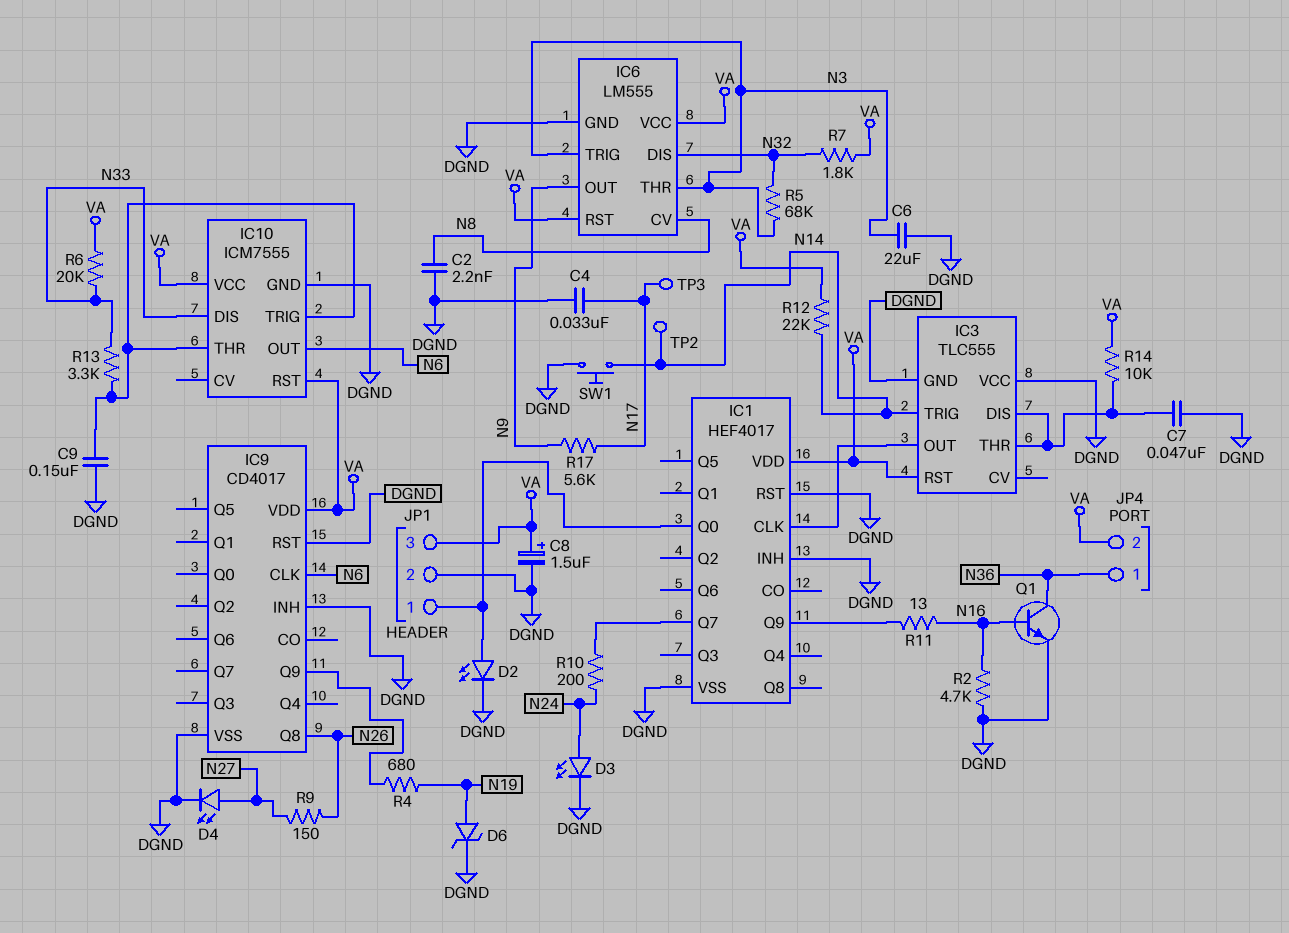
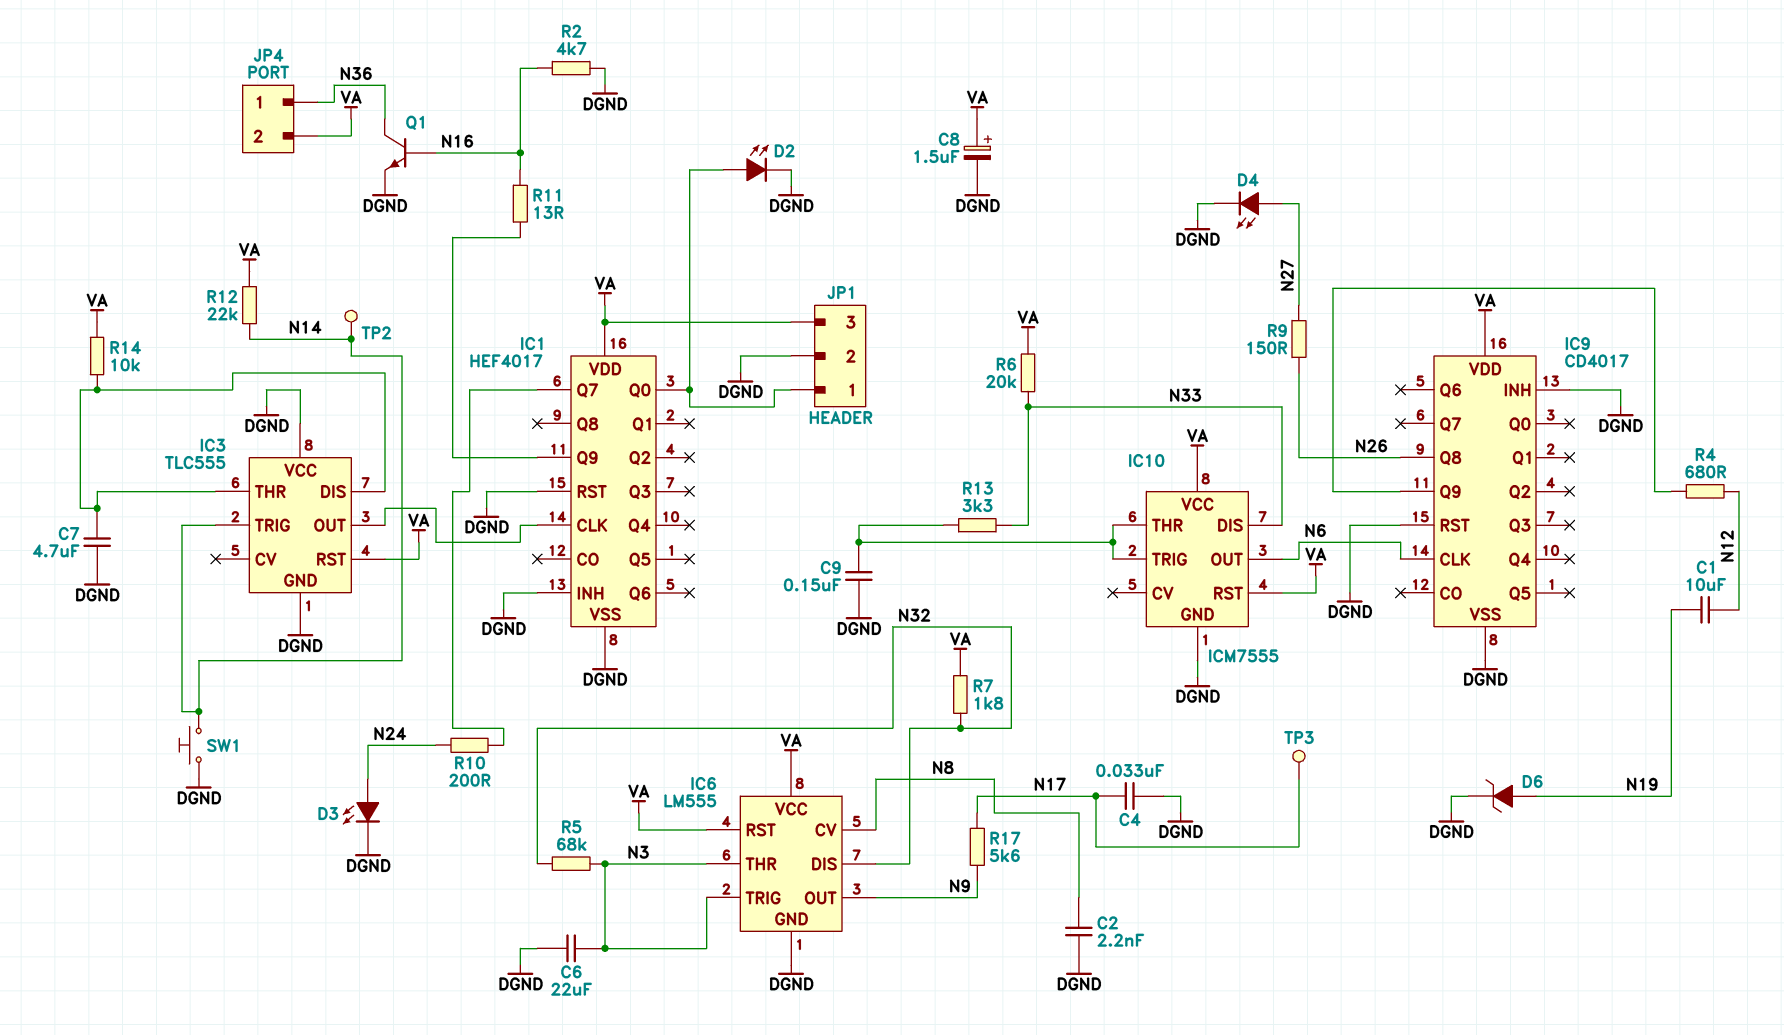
C1: none -> 10uF (N12, N19)
C7: 47nF (DGND, IC3/DIS) -> 4.7uF (DGND, IC3/DIS)
R4: 680 (IC9/Q9, N19) -> 680 (IC9/Q9, N12)

